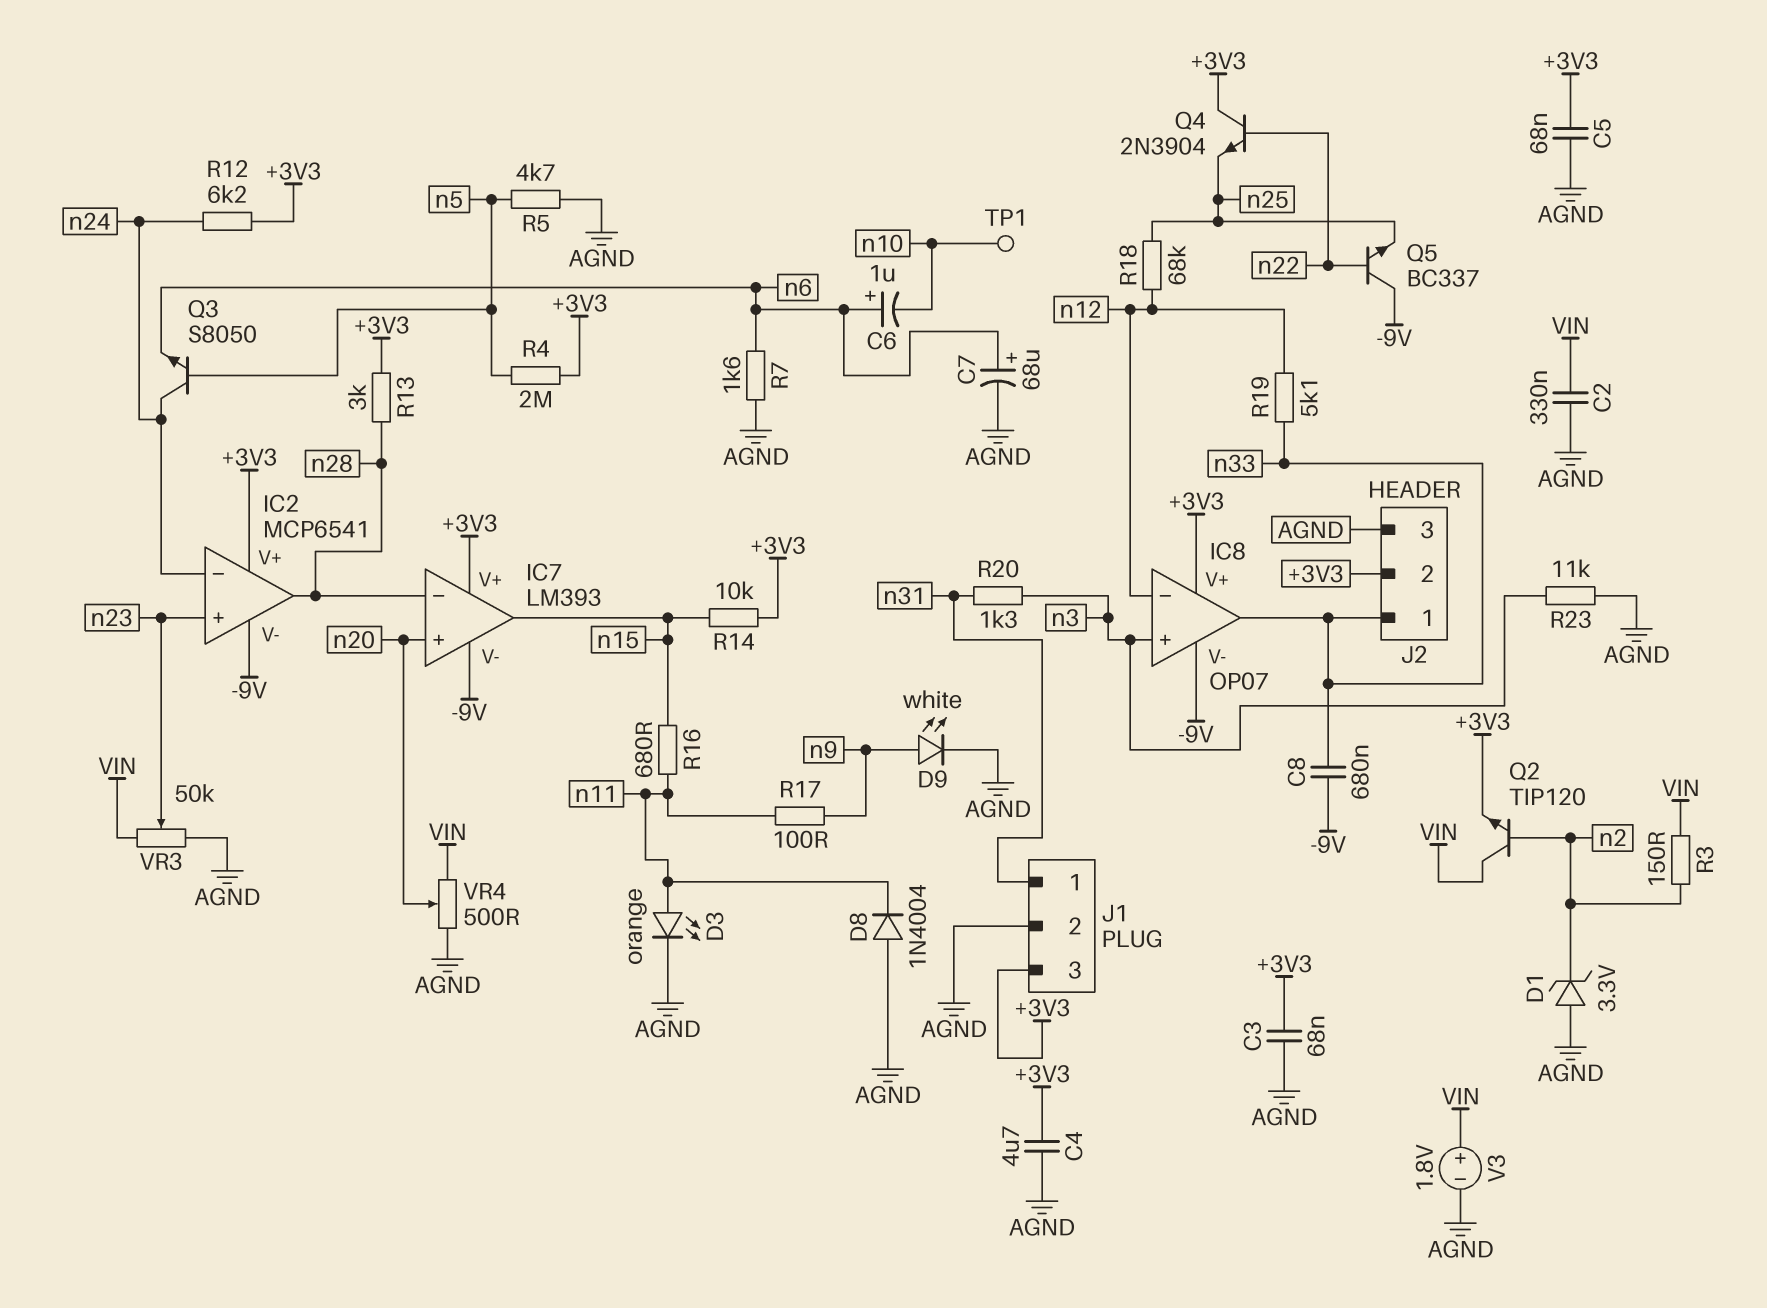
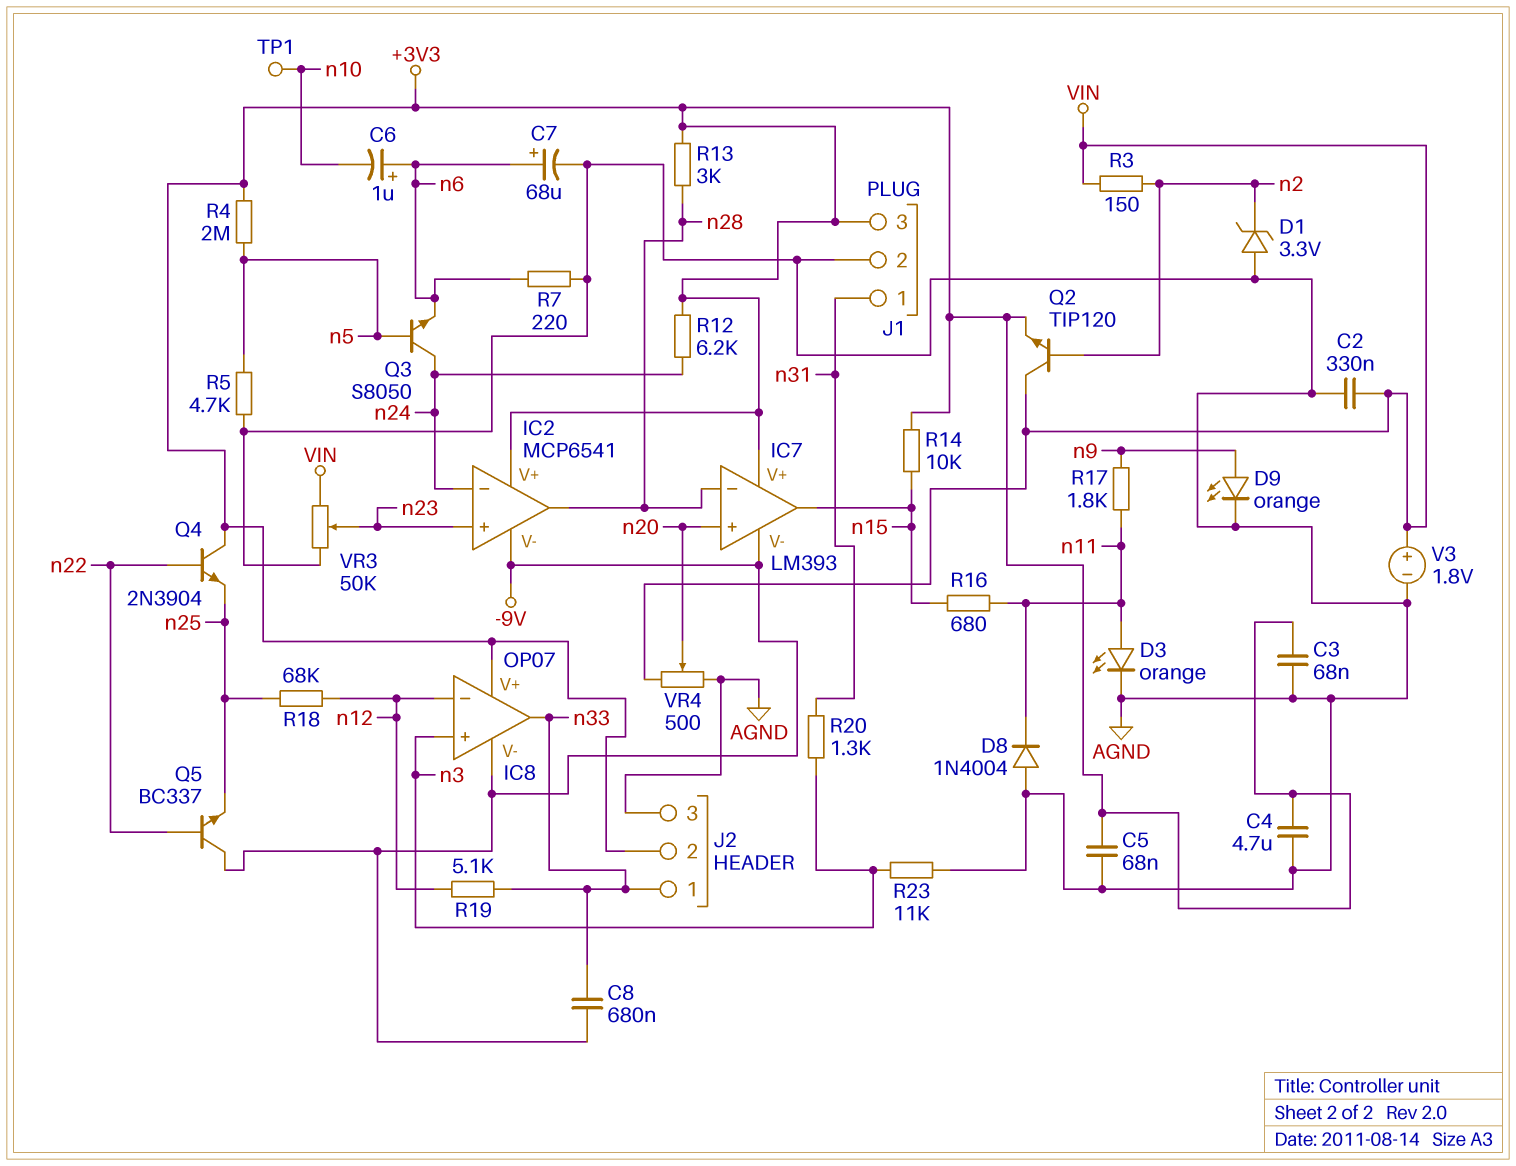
D9: LED white (A n9, K AGND) -> LED orange (A n9, K AGND)
R7: 1.6k (AGND, n6) -> 220 (AGND, n6)
R17: 100 (n9, n11) -> 1.8k (n9, n11)

